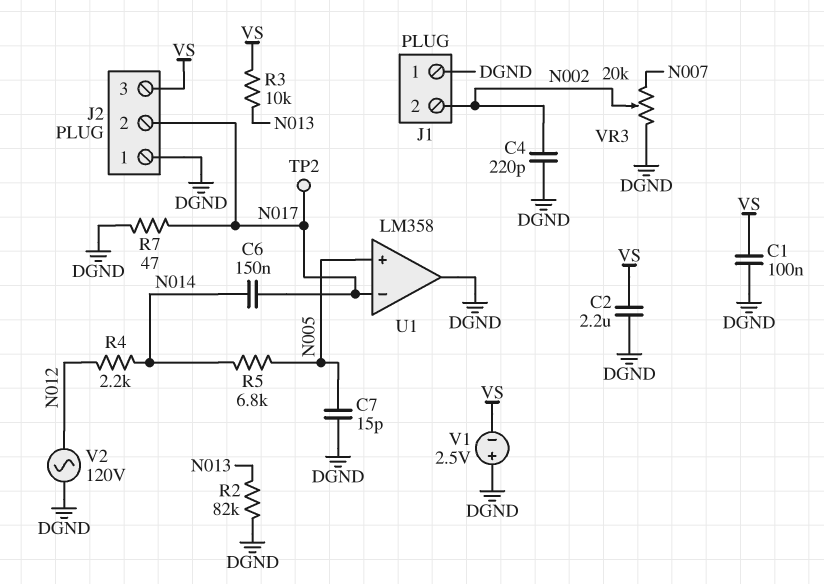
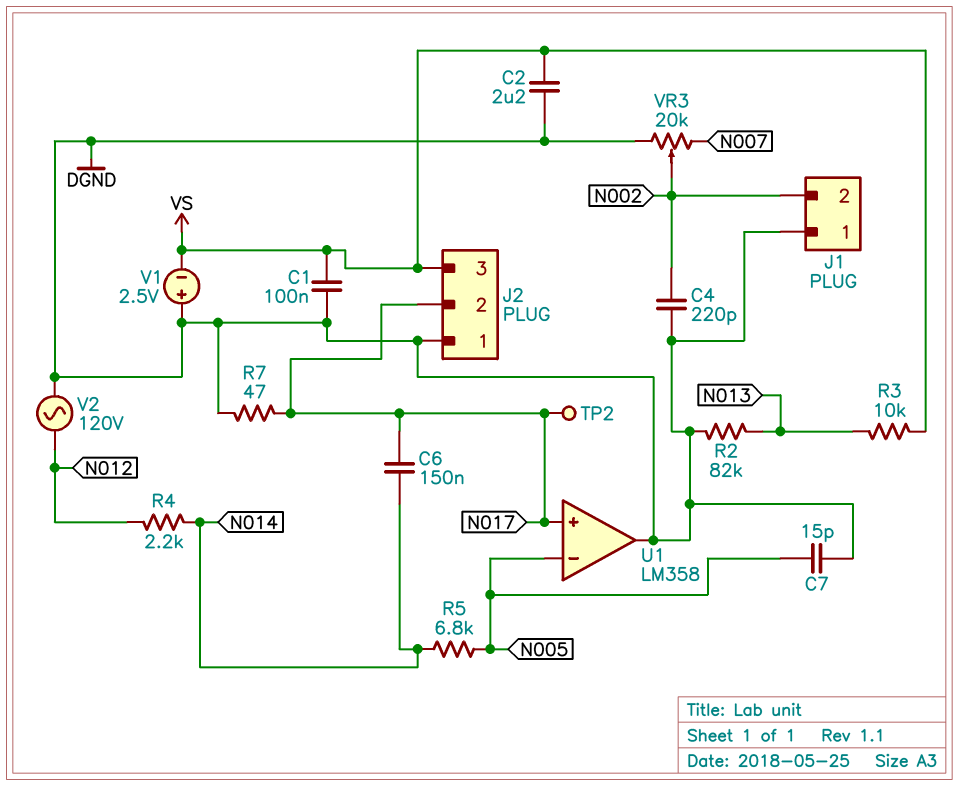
U1 pin in+: N005 -> N017
U1 pin in-: N017 -> N005

